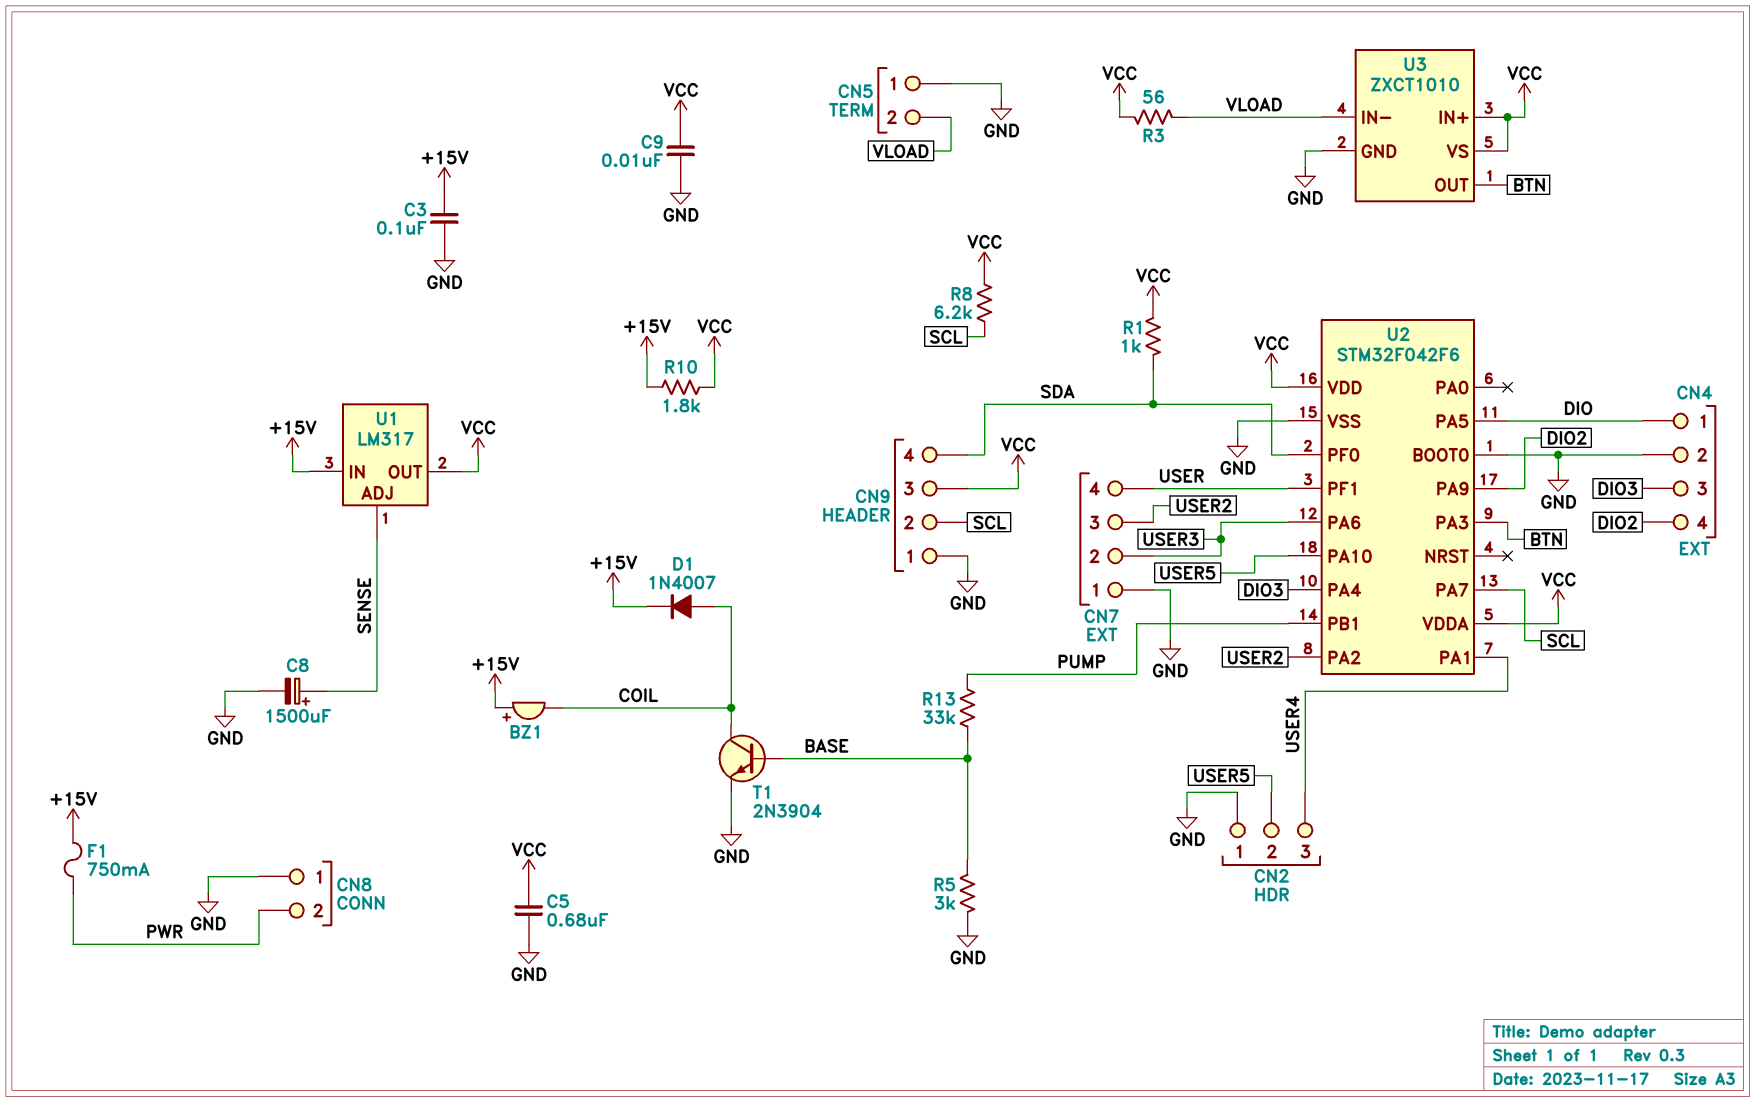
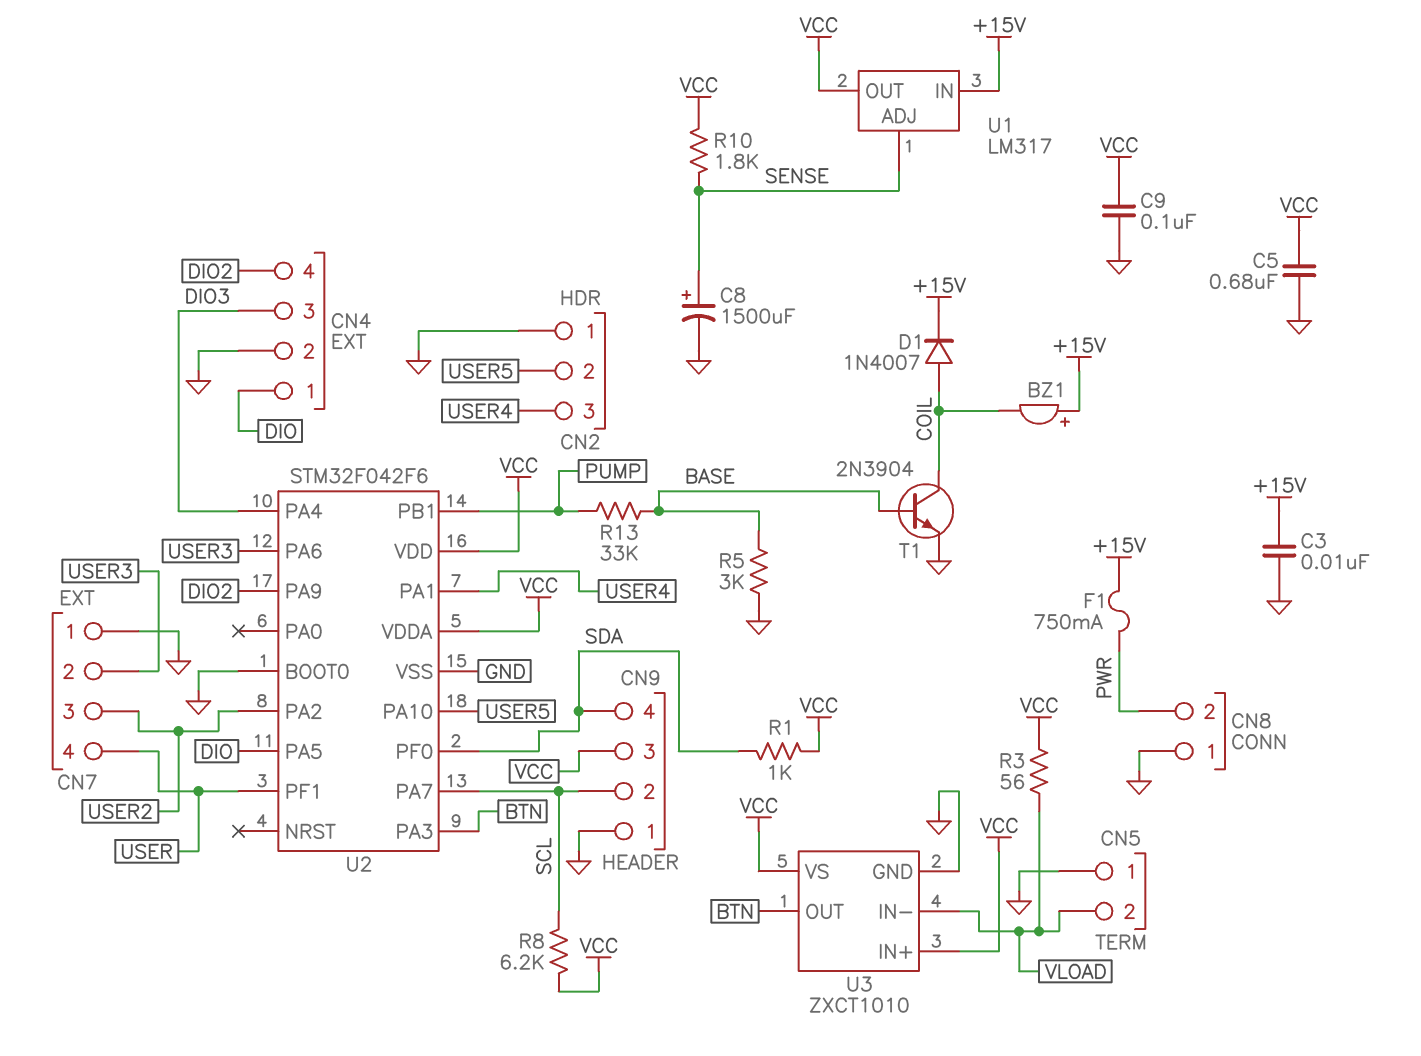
C3: 100nF (+15V, GND) -> 10nF (+15V, GND)
C9: 10nF (GND, VCC) -> 100nF (GND, VCC)
R10: 1.8k (+15V, VCC) -> 1.8k (SENSE, VCC)

